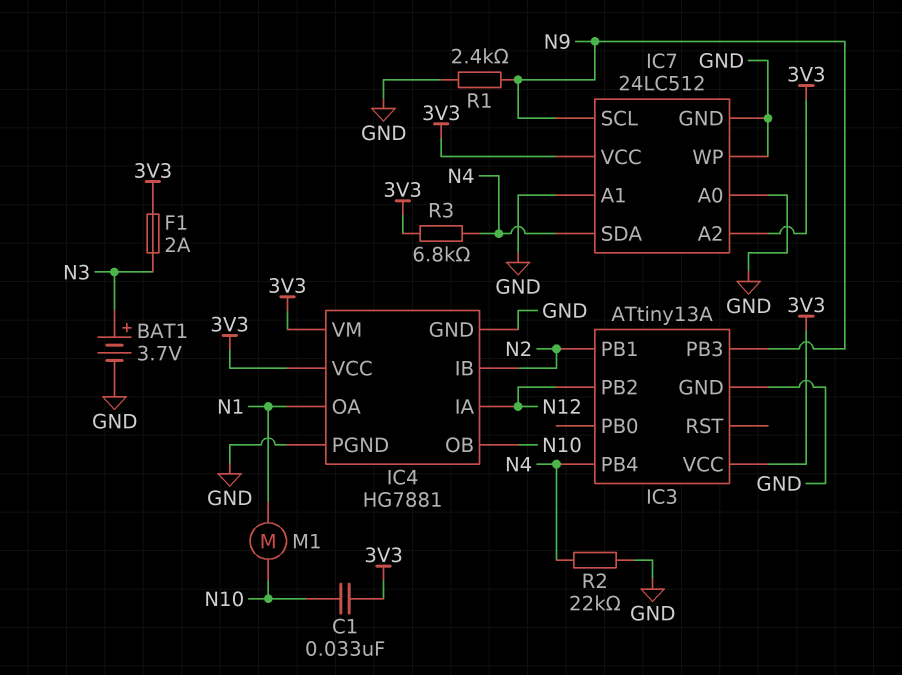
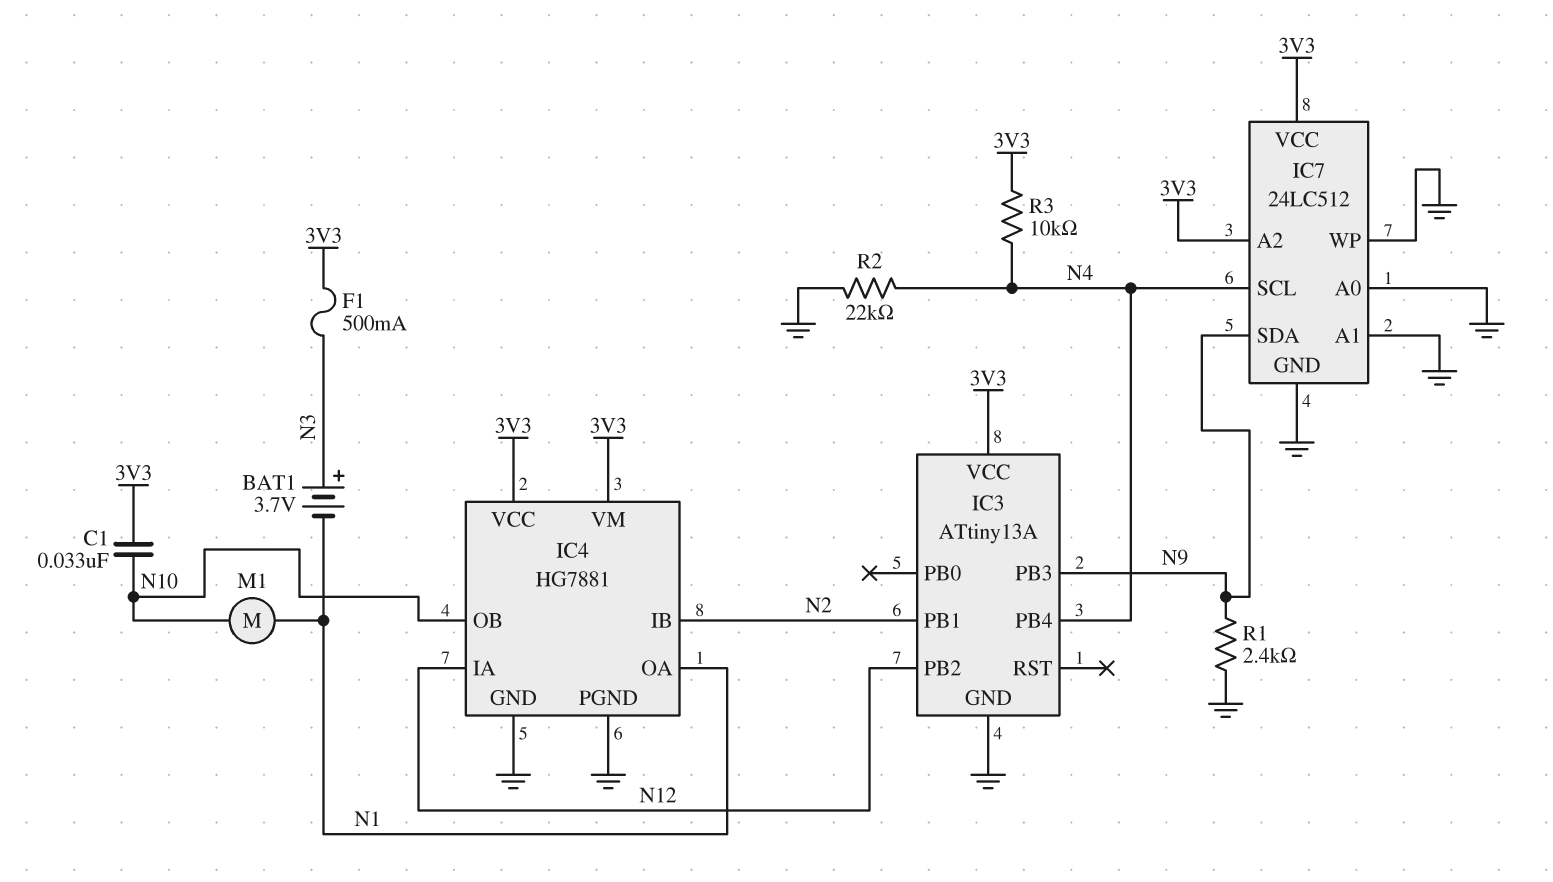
BAT1: 3.7V (plus N3, minus GND) -> 3.7V (plus N3, minus N1)
F1: 2A (3V3, N3) -> 500mA (3V3, N3)
IC7 pin SCL: N9 -> N4
IC7 pin SDA: N4 -> N9
R3: 6.8k (3V3, N4) -> 10k (3V3, N4)

